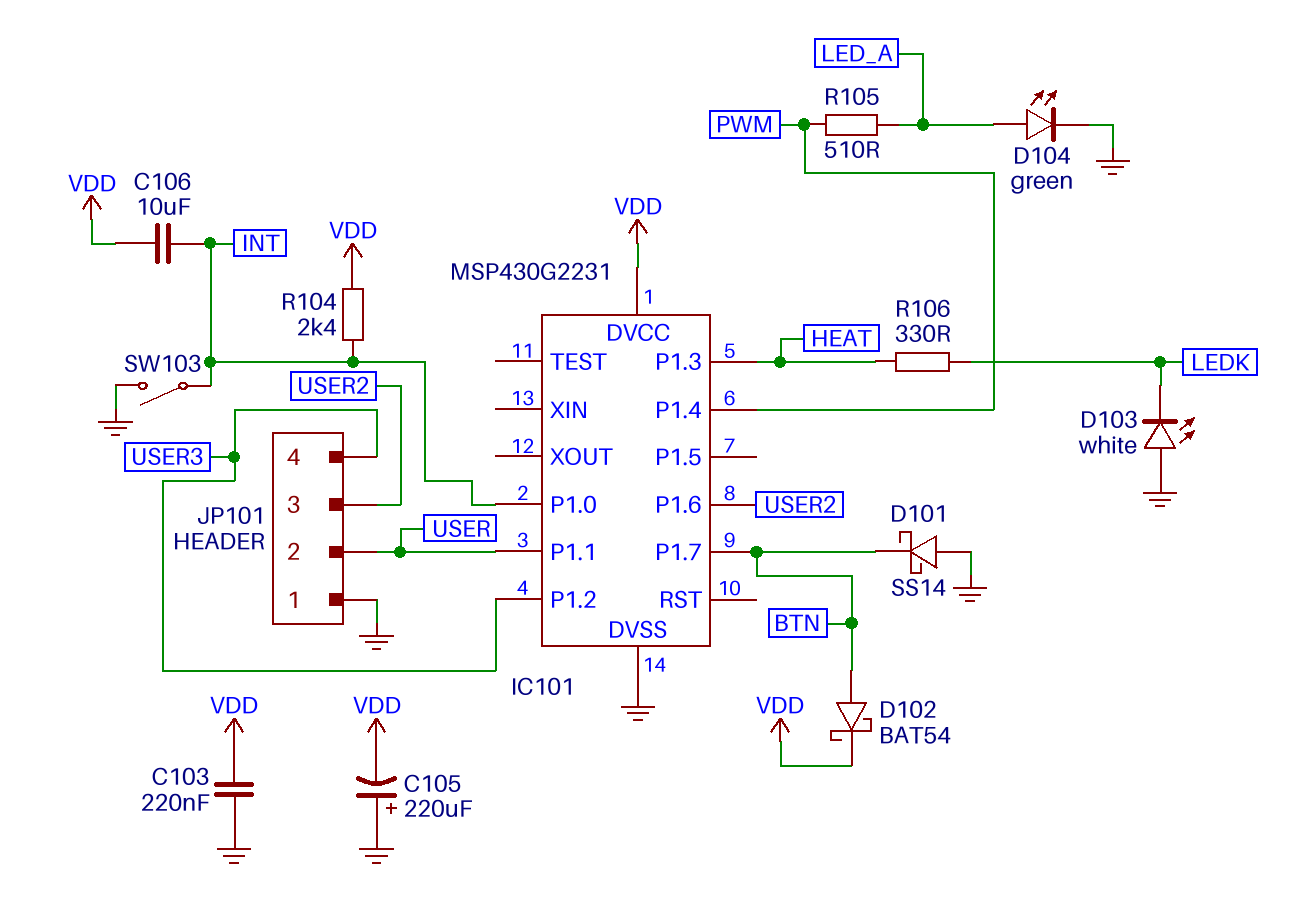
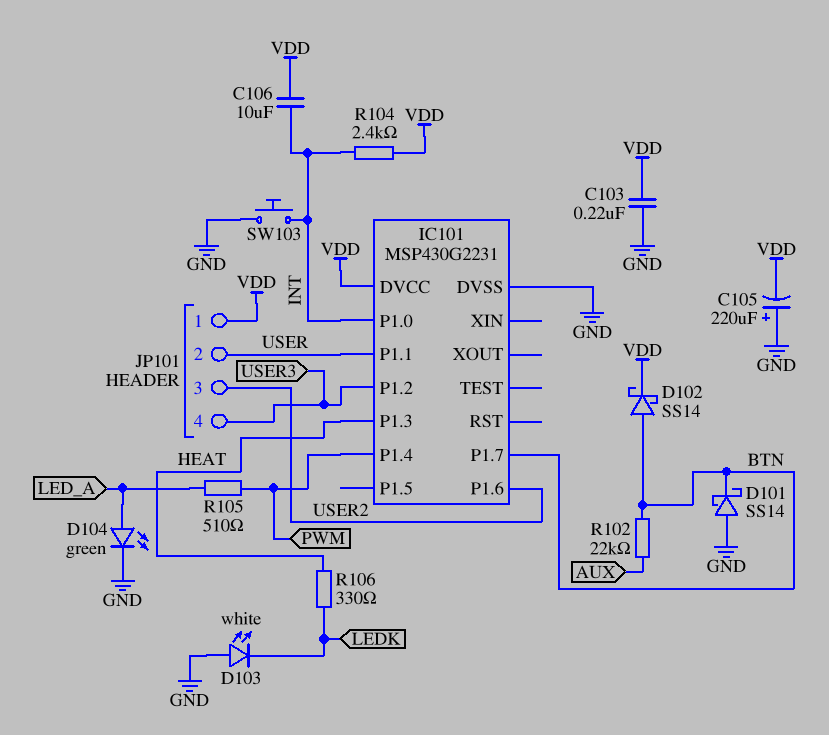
D102: schottky BAT54 (A BTN, K VDD) -> schottky SS14 (A BTN, K VDD)
JP101 pin 1: GND -> VDD
R102: none -> 22k (AUX, BTN)
SW103: switch (GND, INT) -> button (GND, INT)

